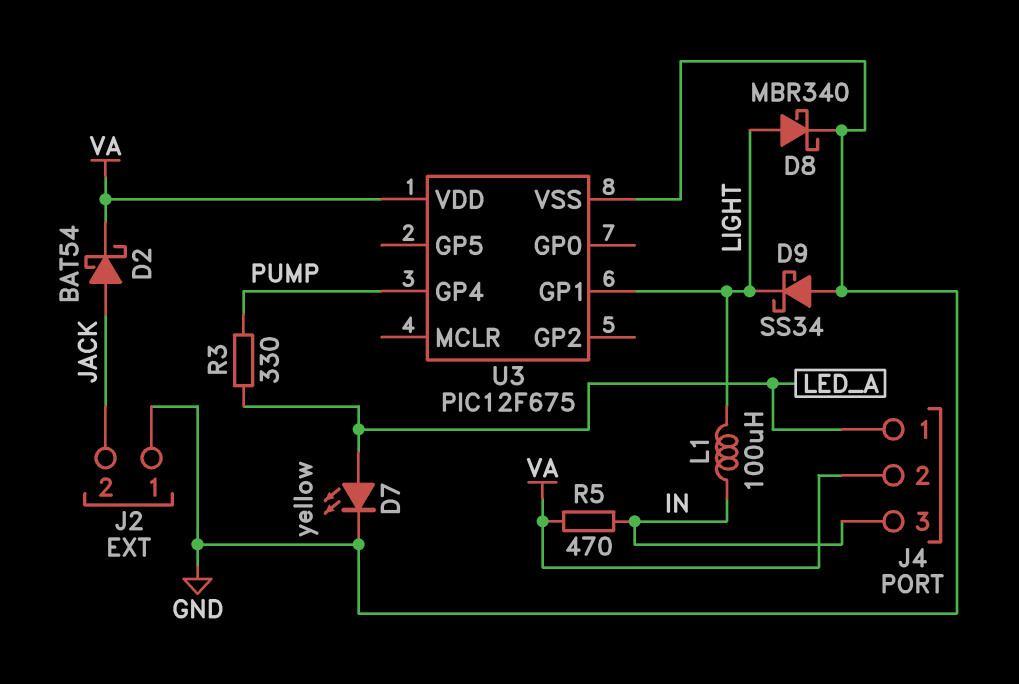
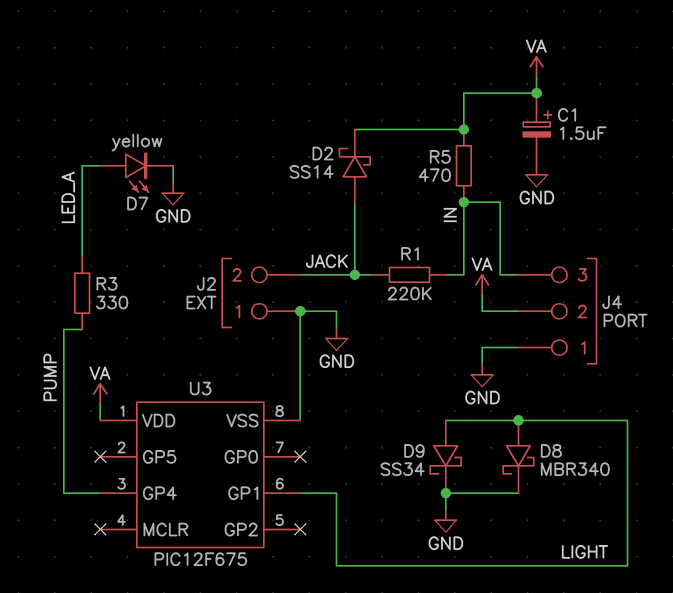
C1: none -> 1.5uF (plus VA, minus GND)
D2: schottky BAT54 (A JACK, K VA) -> schottky SS14 (A JACK, K VA)
D9: schottky SS34 (A GND, K LIGHT) -> schottky SS34 (A LIGHT, K GND)
J4 pin 1: LED_A -> GND
L1: 100uH (IN, LIGHT) -> none
R1: none -> 220k (IN, JACK)

